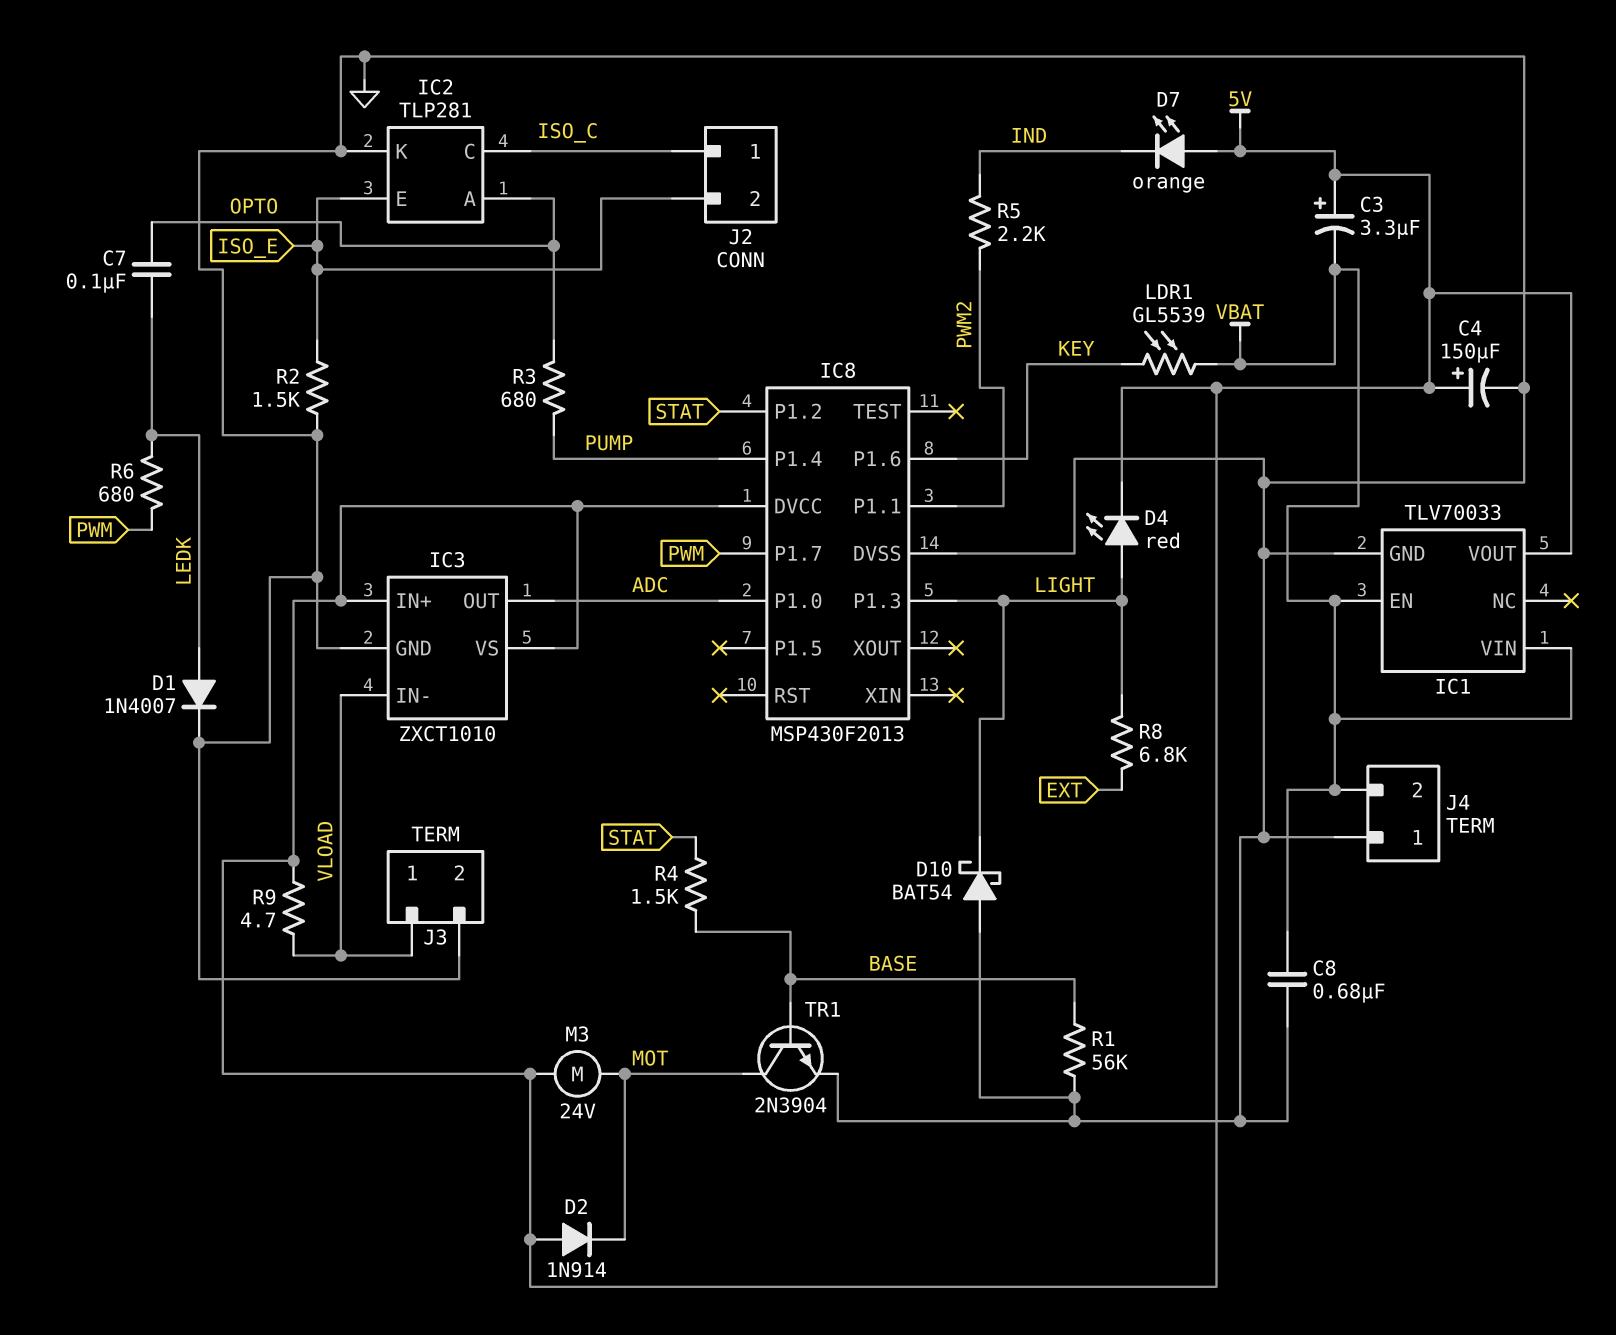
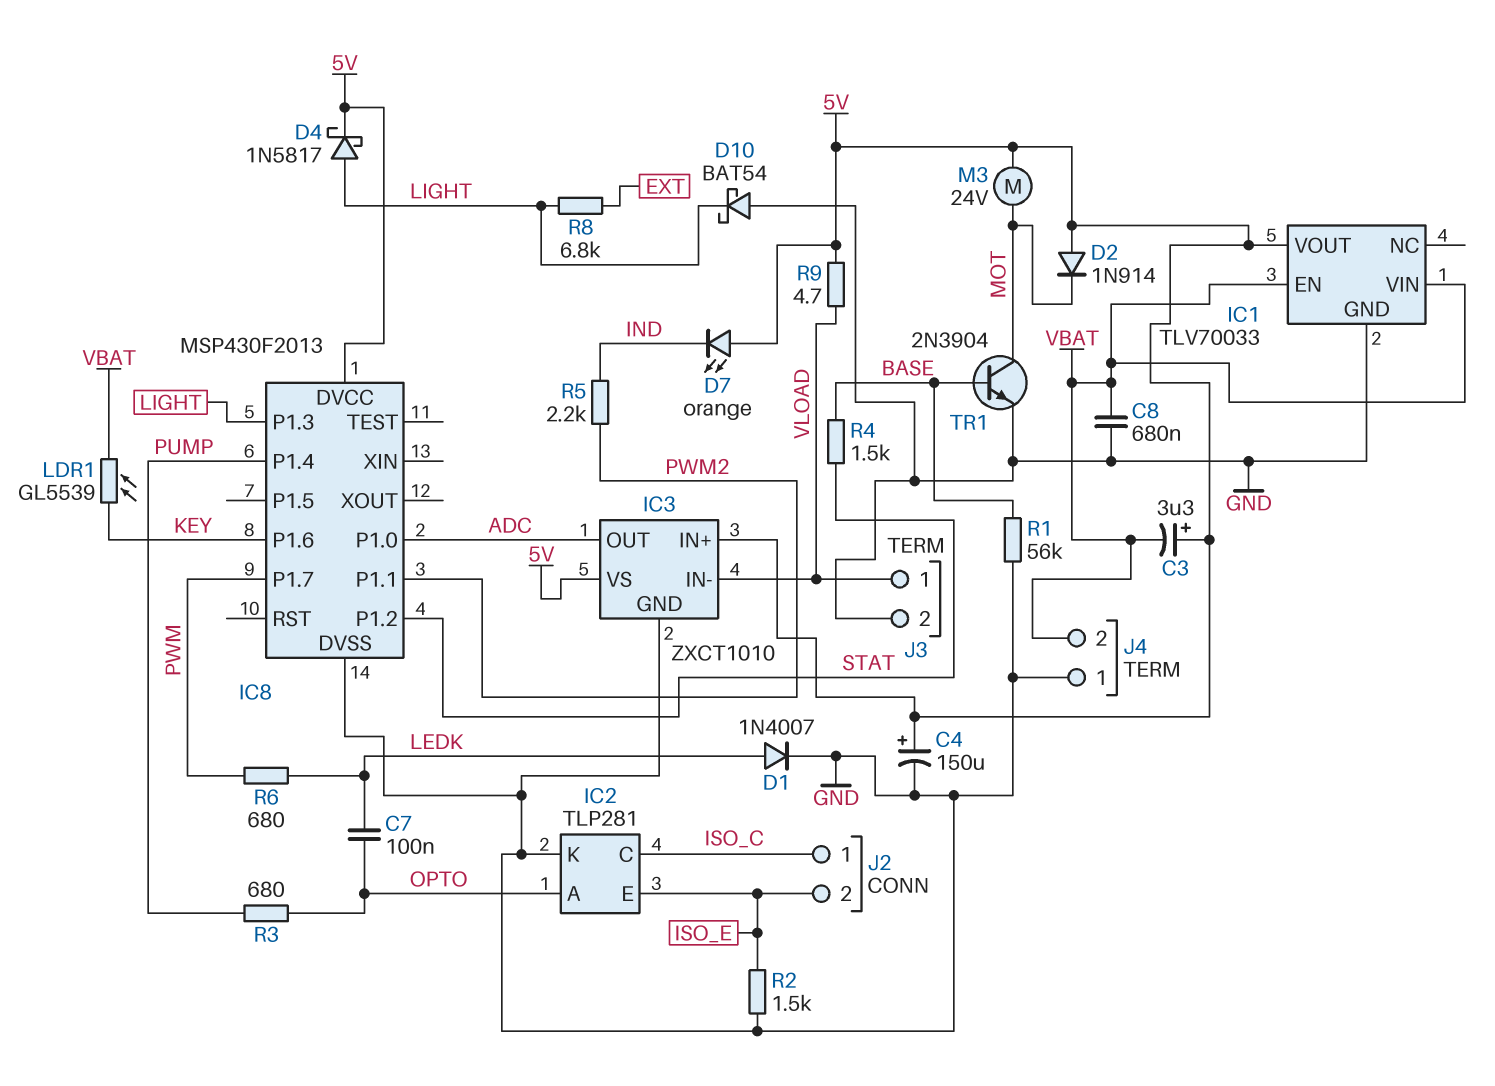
D4: LED red (A LIGHT, K 5V) -> schottky 1N5817 (A LIGHT, K 5V)

